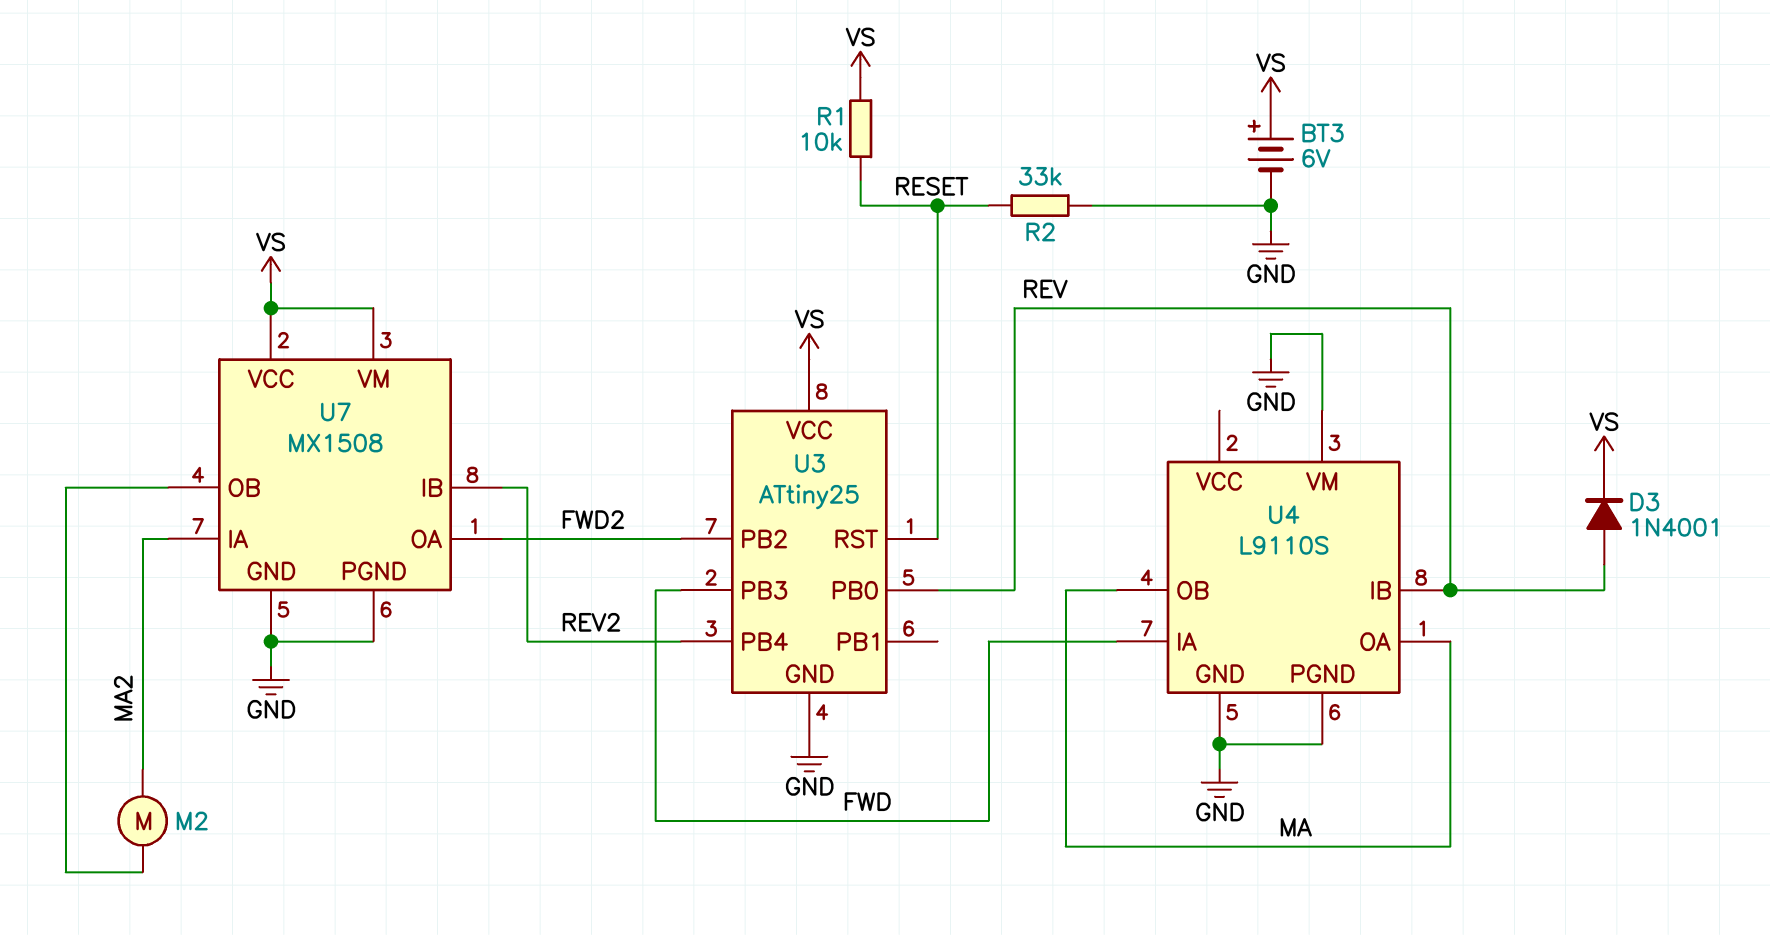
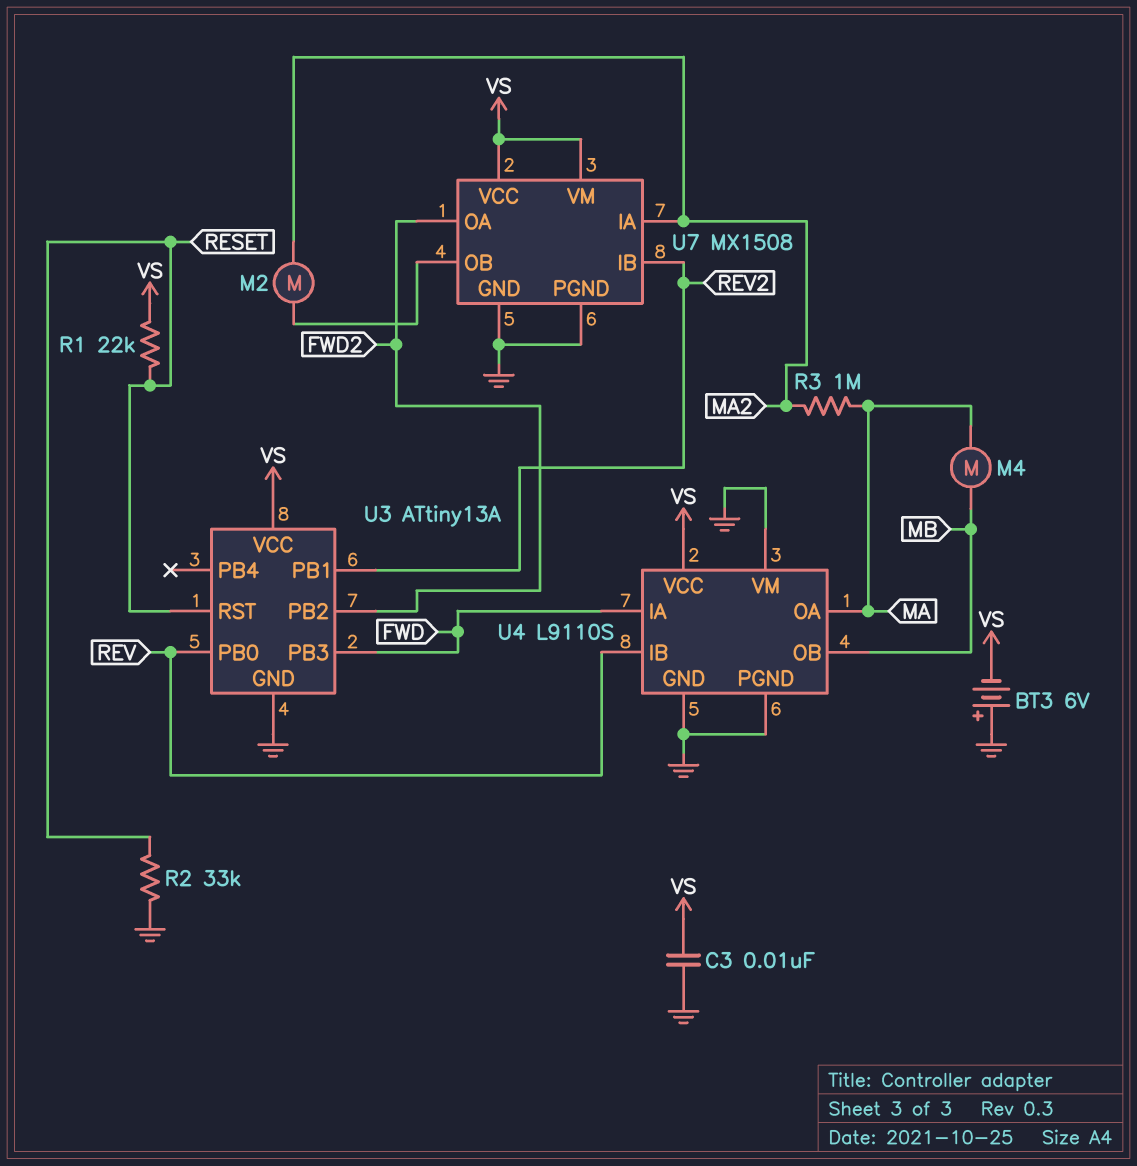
BT3: 6V (plus VS, minus GND) -> 6V (plus GND, minus VS)
C3: none -> 10nF (GND, VS)
D3: diode 1N4001 (A REV, K VS) -> none
M4: none -> motor (MA, MB)
R1: 10k (RESET, VS) -> 22k (RESET, VS)
R3: none -> 1M (MA, MA2)
U3: ATtiny25 -> ATtiny13A
U3 pin PB1: none -> REV2
U3 pin PB4: REV2 -> none
U4 pin OB: MA -> MB
U4 pin VCC: none -> VS

